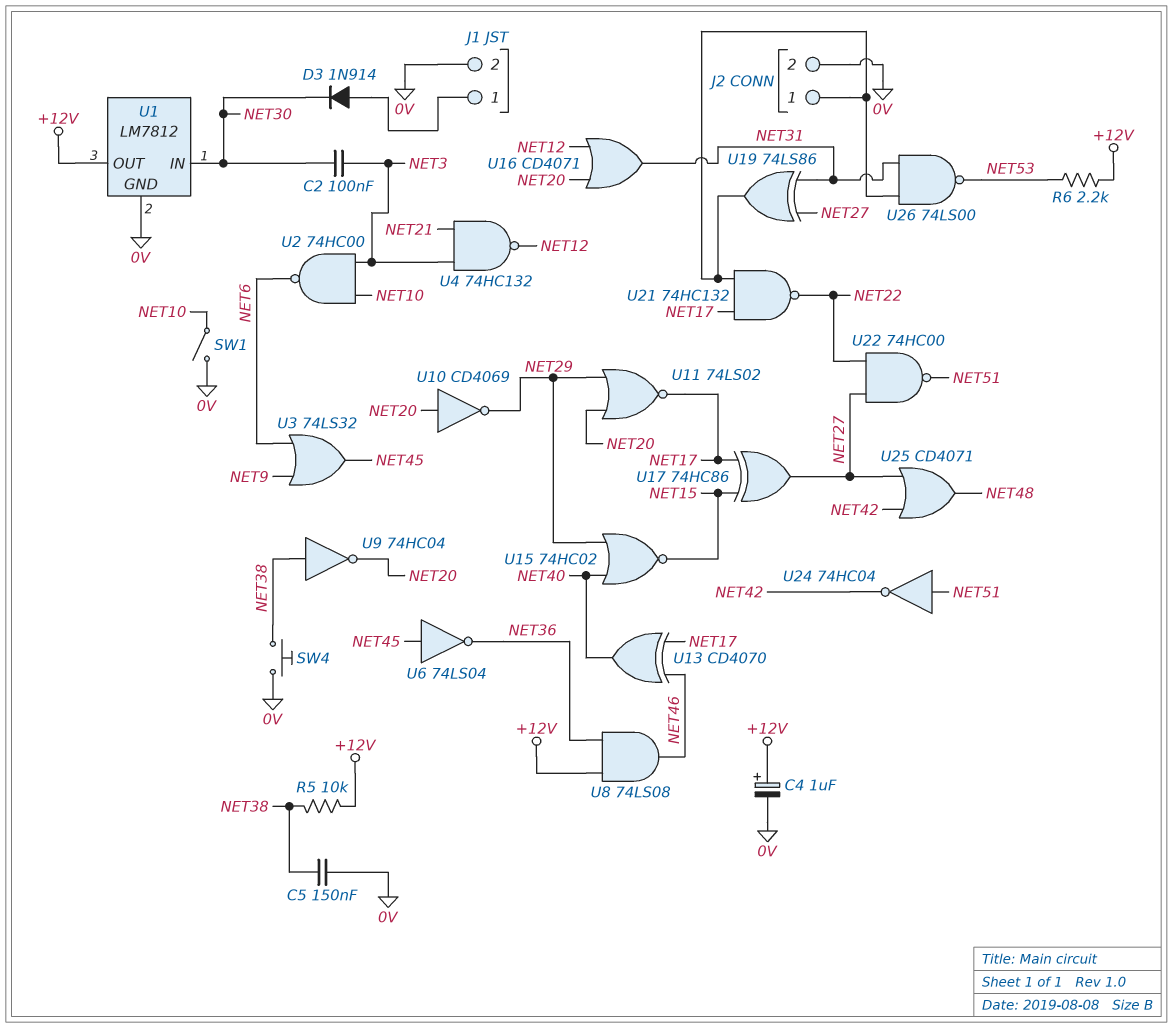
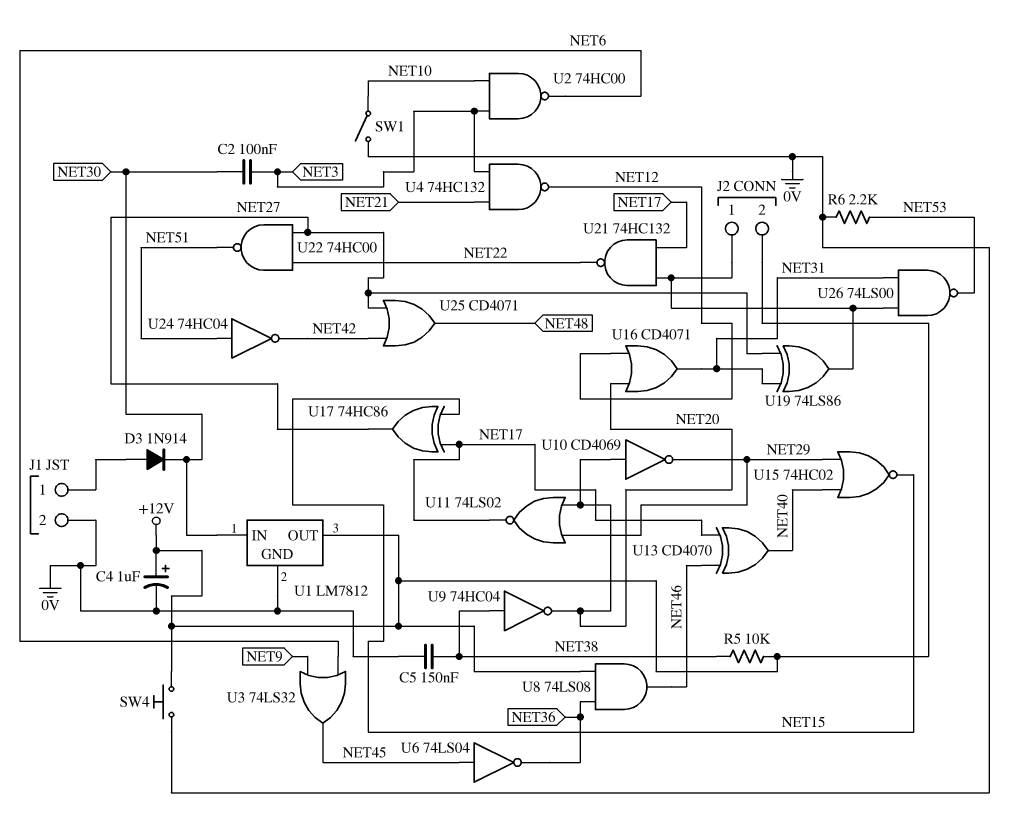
J2 pin 2: 0V -> +12V
R6: 2.2k (+12V, NET53) -> 2.2k (0V, NET53)
SW4: button (0V, NET38) -> button (+12V, 0V)

